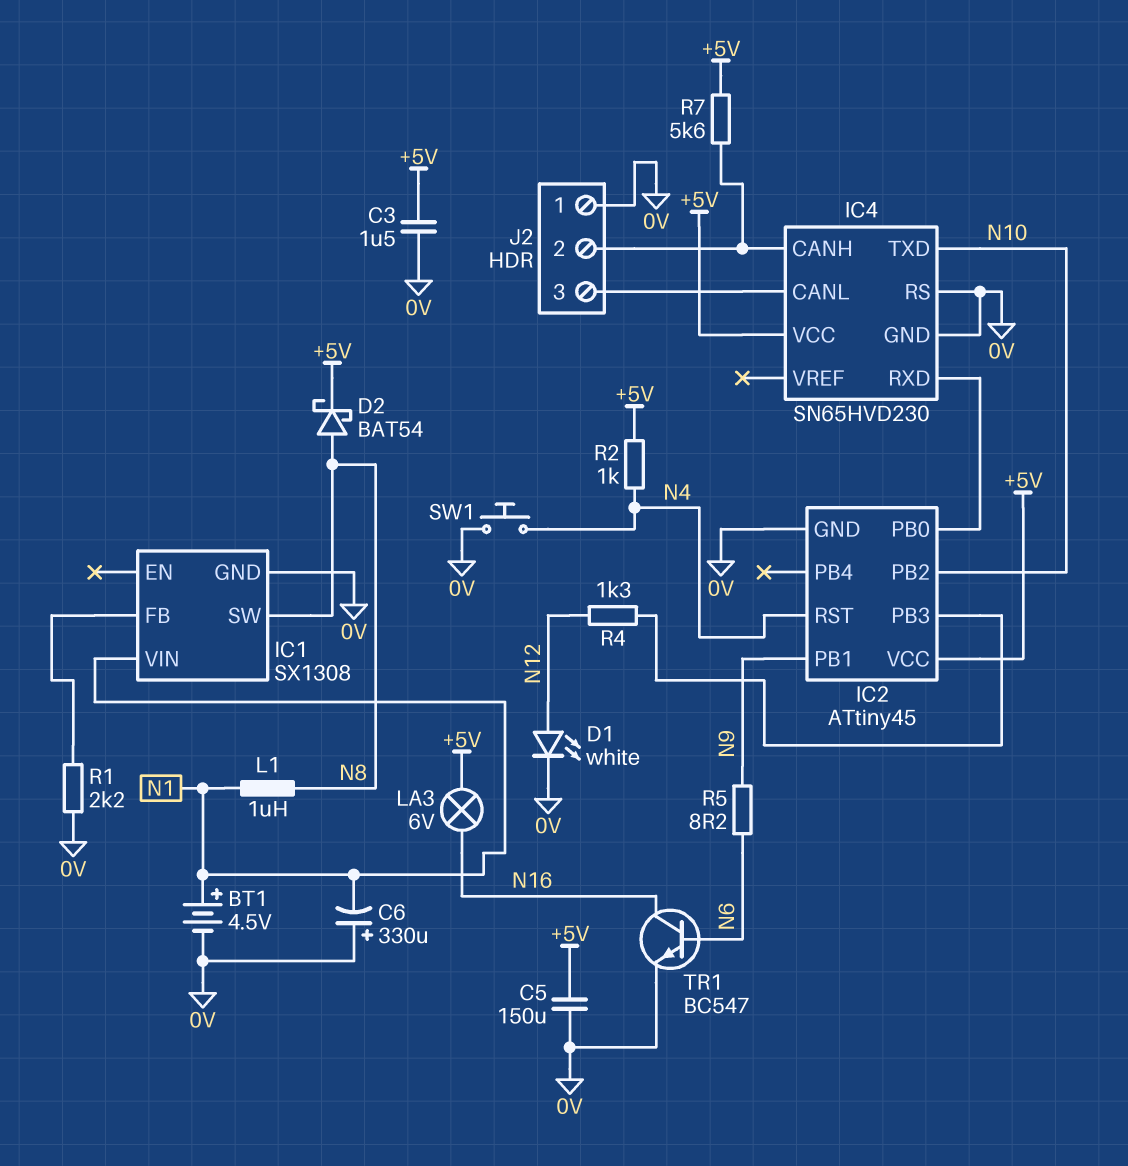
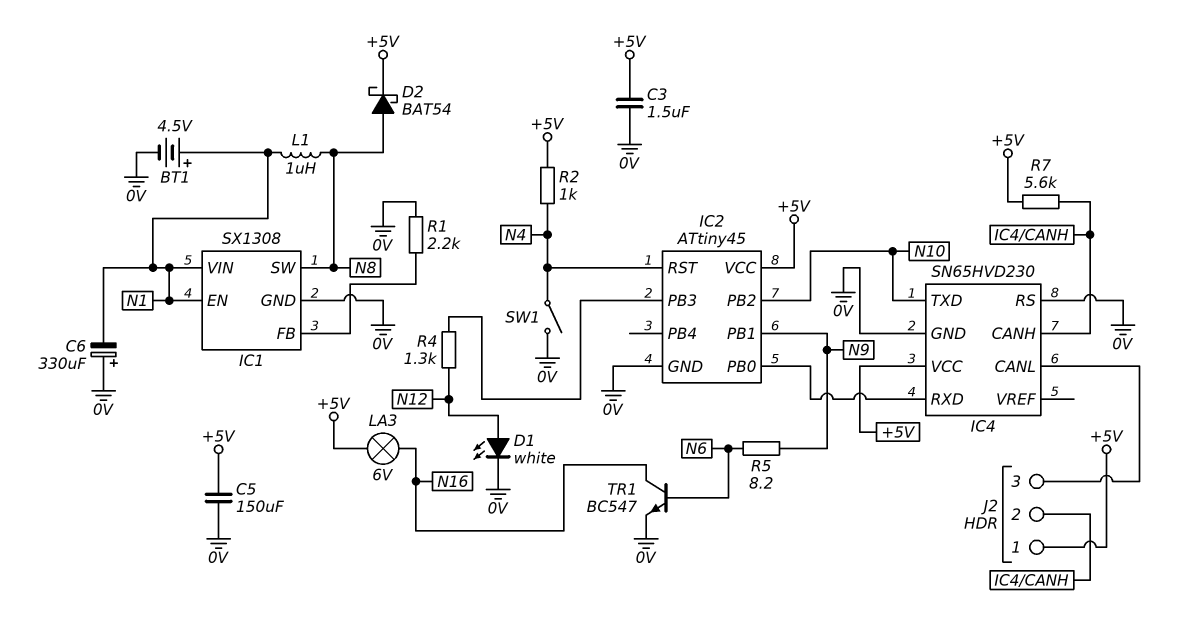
IC1 pin EN: none -> N1
J2 pin 1: 0V -> +5V
SW1: button (0V, N4) -> switch (0V, N4)

